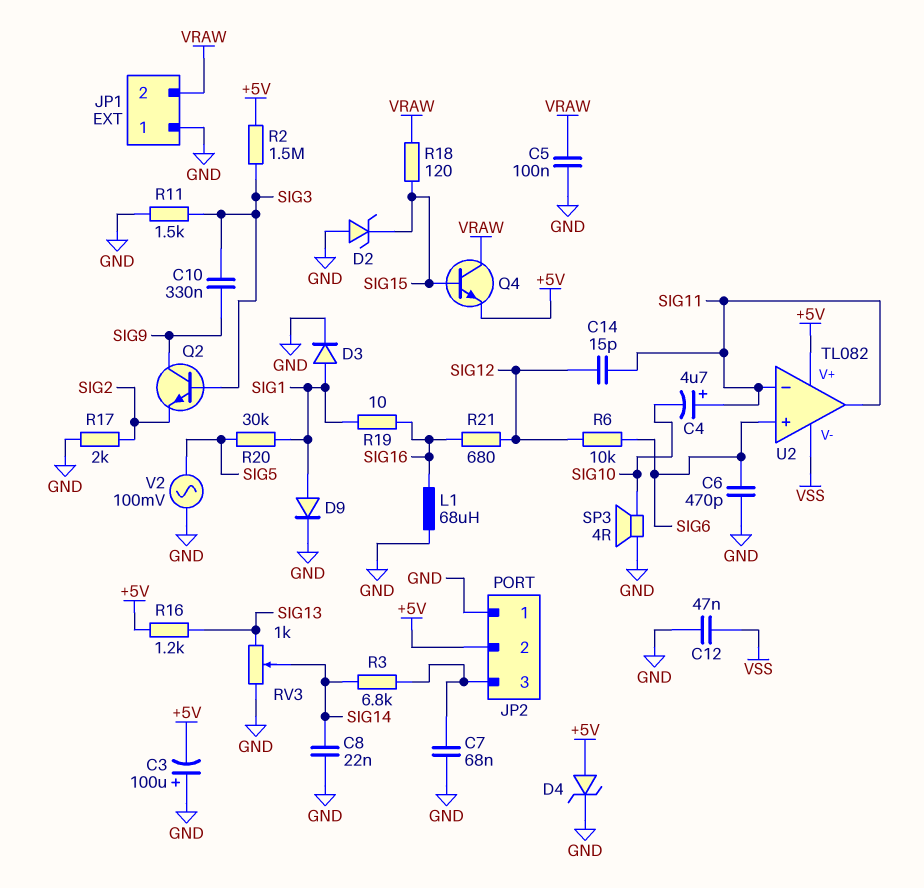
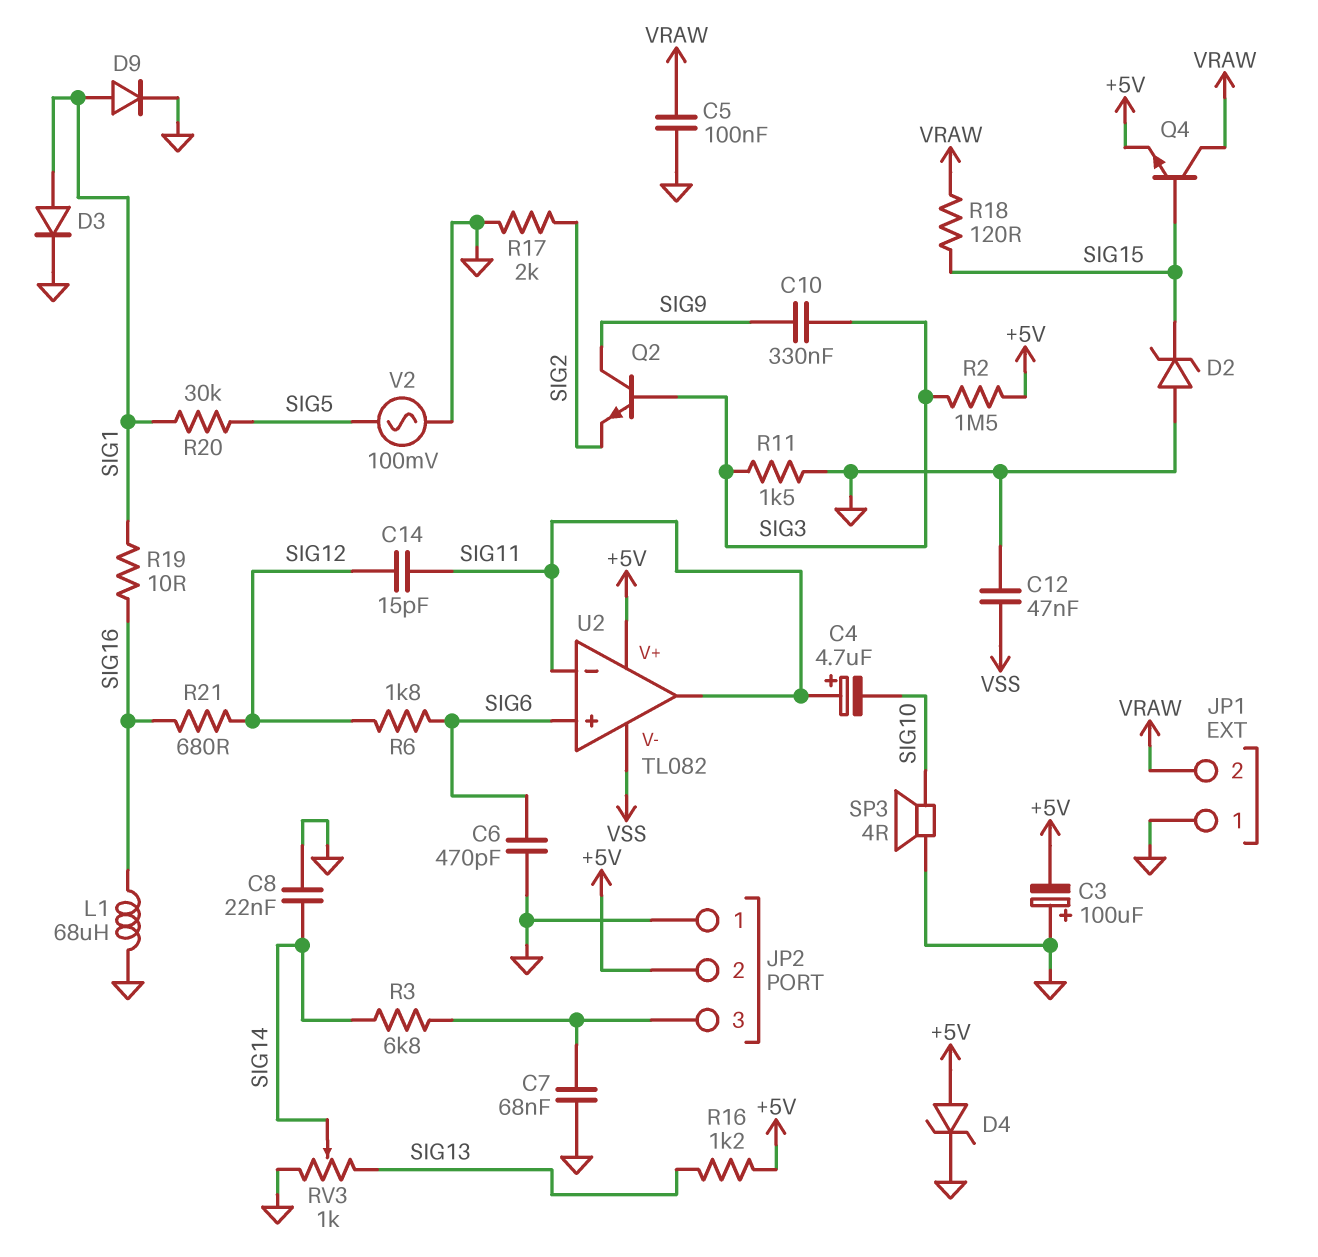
R6: 10k (SIG6, SIG12) -> 1.8k (SIG6, SIG12)

